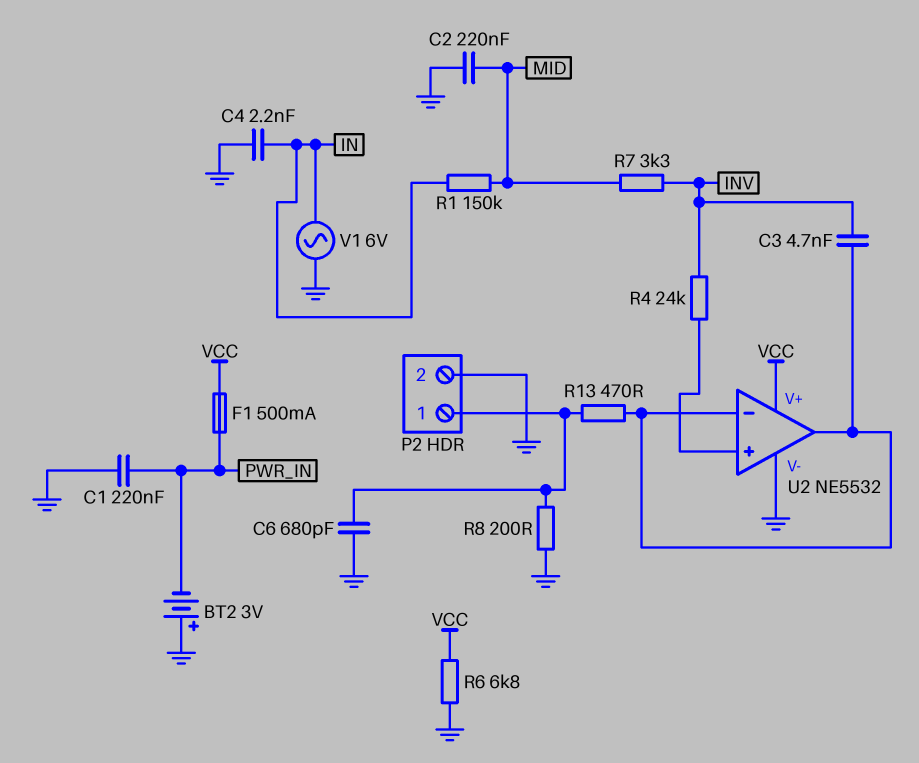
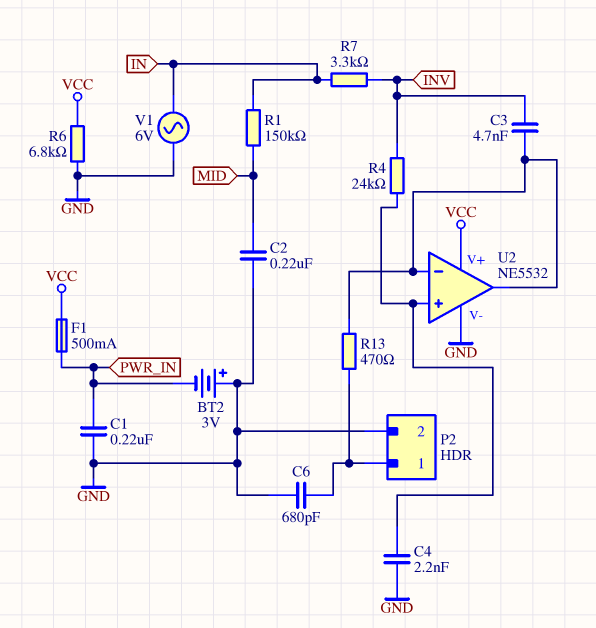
C4: 2.2nF (GND, IN) -> 2.2nF (GND, U2/in+)
R7: 3.3k (INV, MID) -> 3.3k (IN, INV)
R8: 200 (GND, P2/1) -> none

